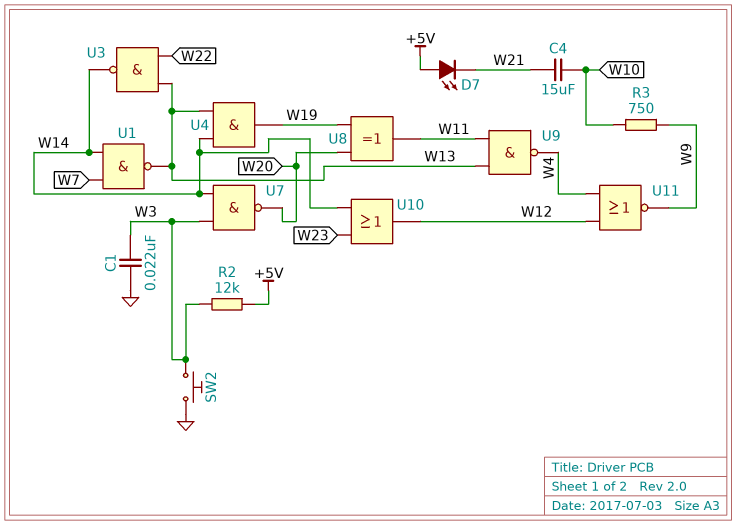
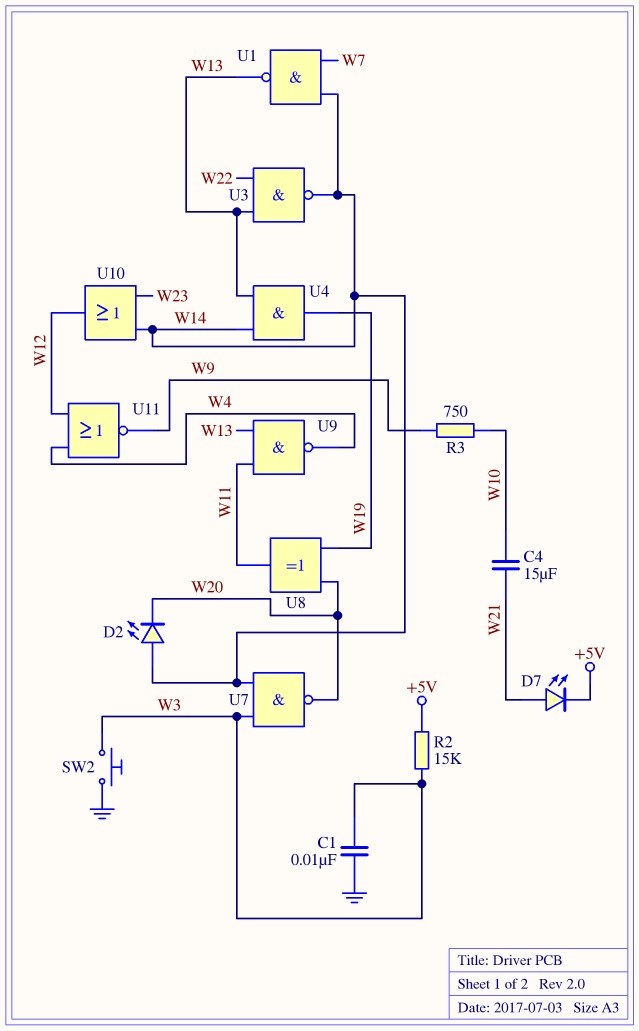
C1: 22nF (GND, W3) -> 10nF (GND, W3)
D2: none -> LED (A W14, K W20)
D7: LED (A +5V, K W21) -> LED (A W21, K +5V)
R2: 12k (+5V, W3) -> 15k (+5V, W3)

